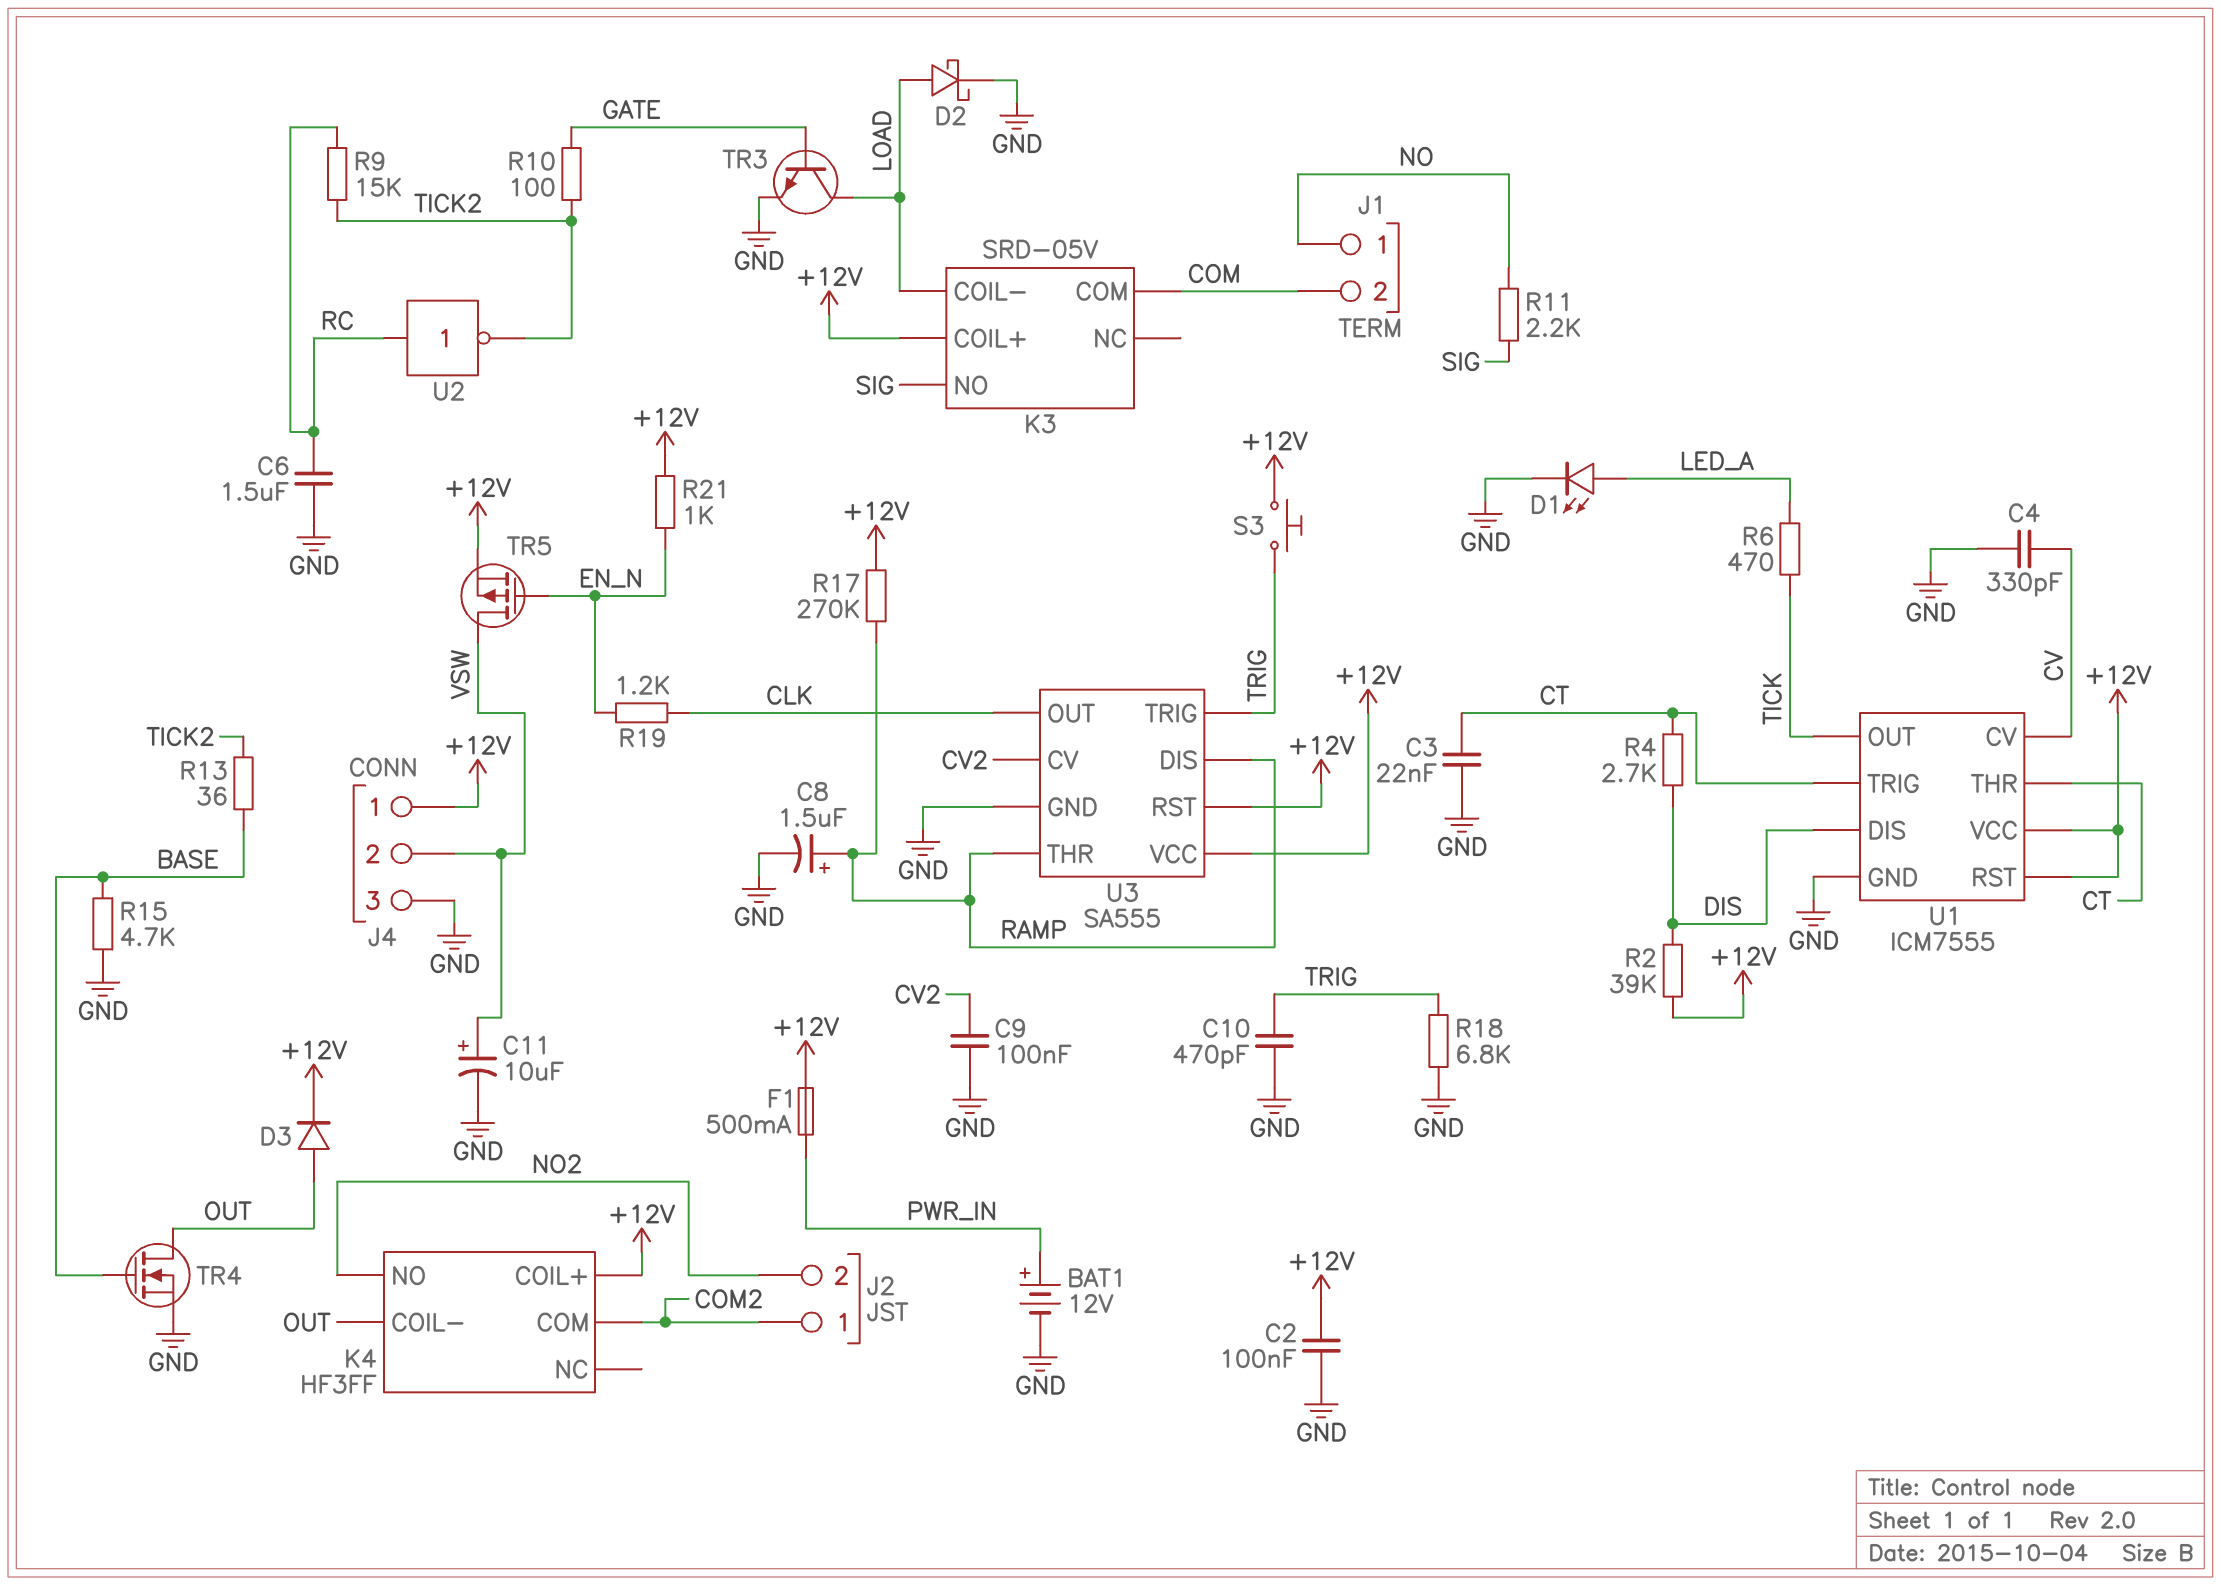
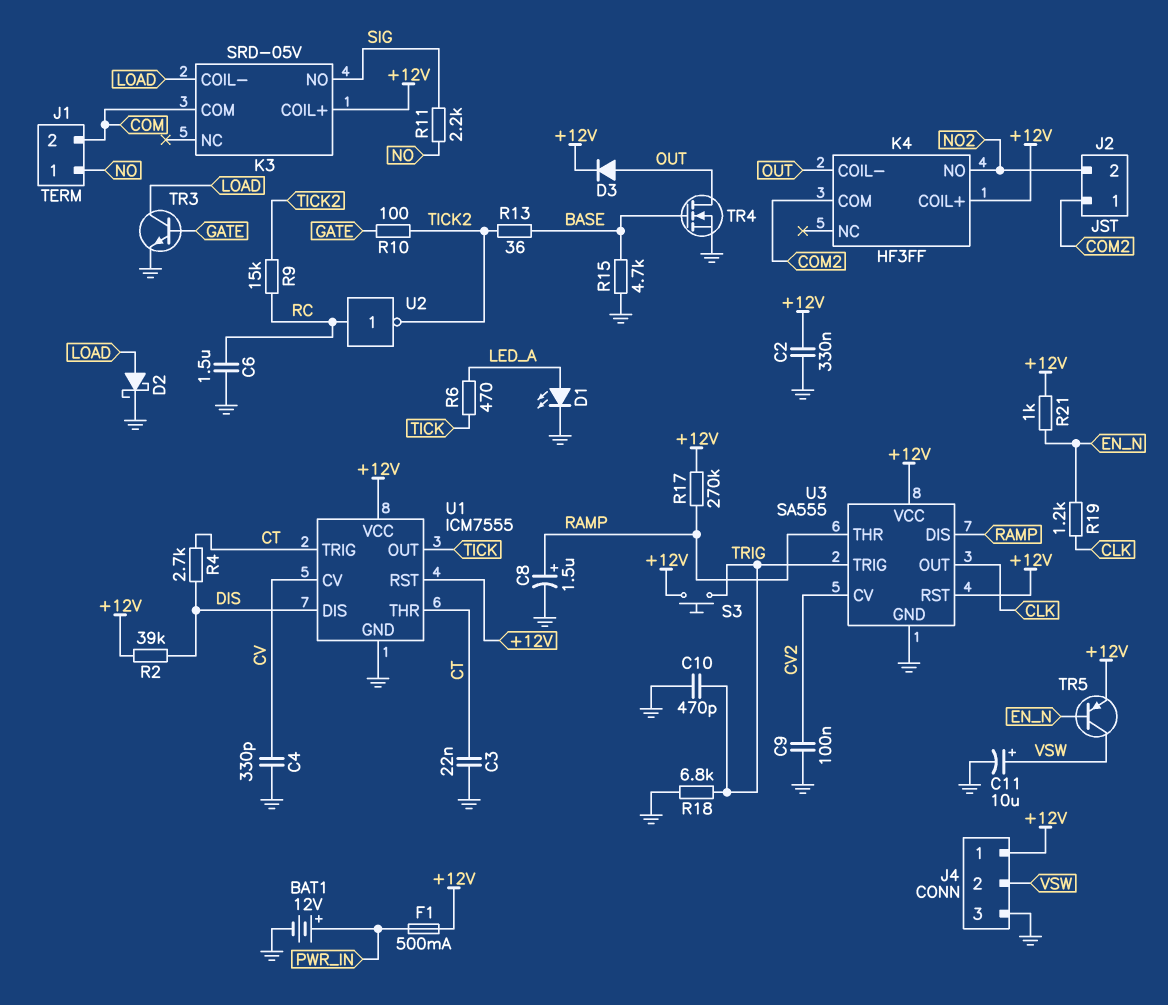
C2: 100nF (+12V, GND) -> 330nF (+12V, GND)
TR5: PMOS (G EN_N, D VSW, S +12V) -> PNP (B EN_N, C VSW, E +12V)

